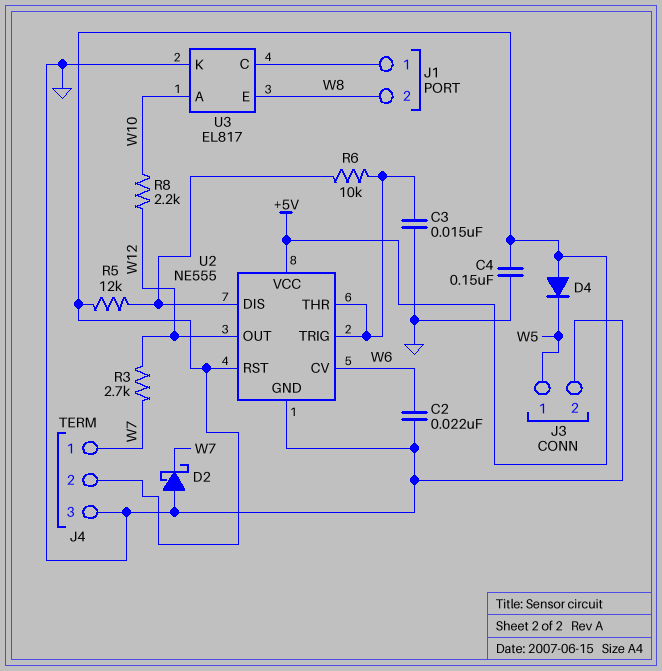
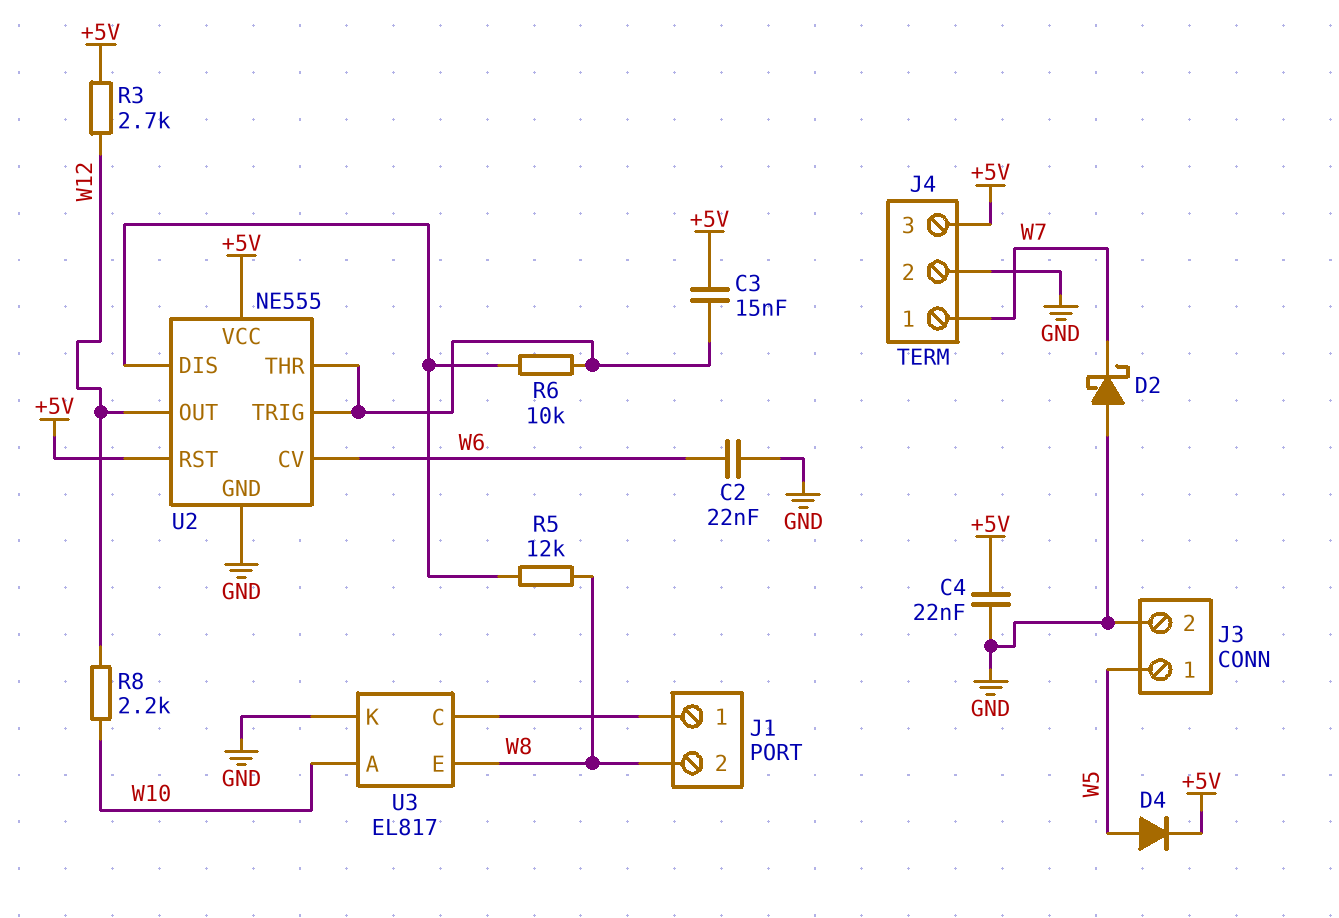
C3: 15nF (GND, U2/THR) -> 15nF (+5V, U2/THR)
C4: 150nF (+5V, GND) -> 22nF (+5V, GND)
D4: diode (A +5V, K W5) -> diode (A W5, K +5V)
J4 pin 2: +5V -> GND
J4 pin 3: GND -> +5V
R3: 2.7k (W7, W12) -> 2.7k (+5V, W12)
R5: 12k (+5V, U2/DIS) -> 12k (U2/DIS, W8)

